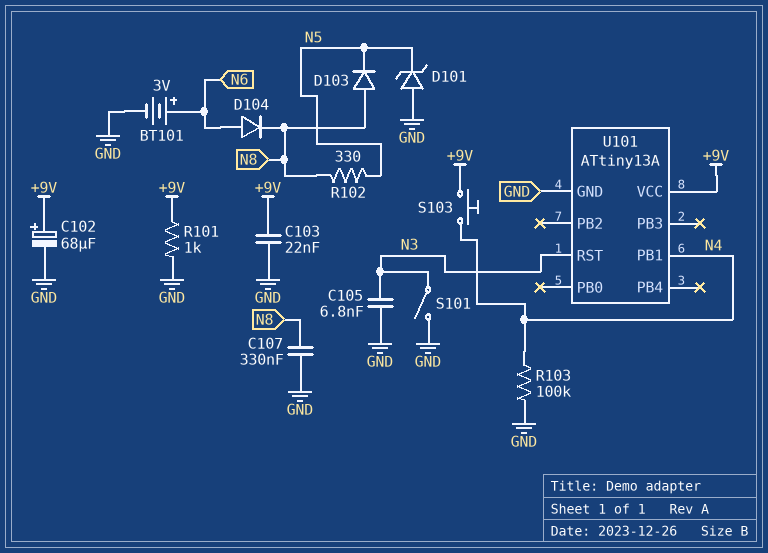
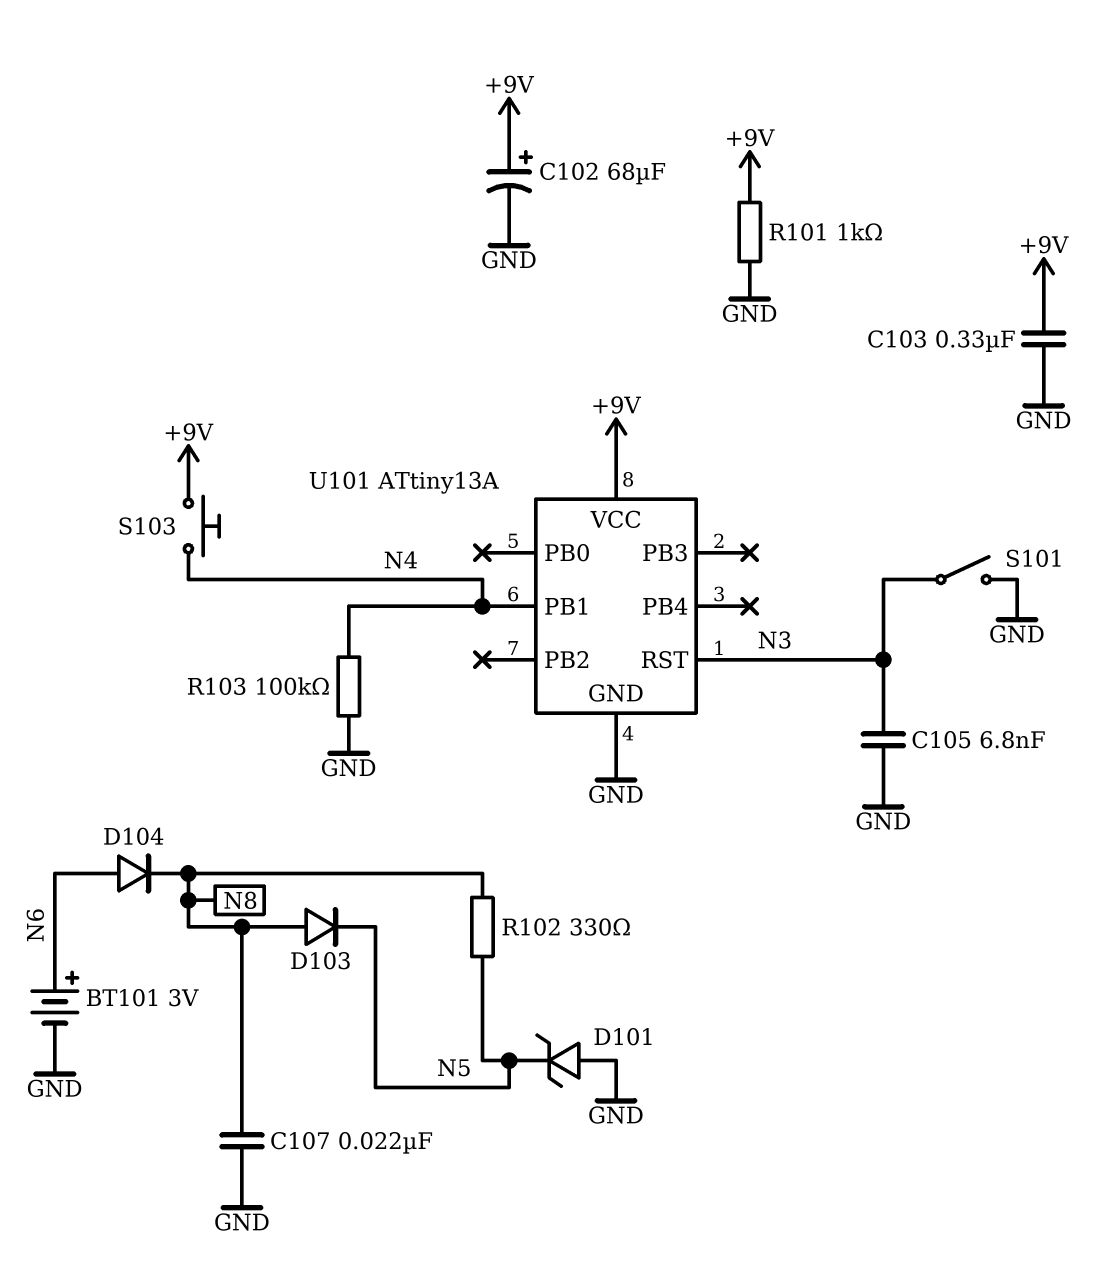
C103: 22nF (+9V, GND) -> 330nF (+9V, GND)
C107: 330nF (GND, N8) -> 22nF (GND, N8)

